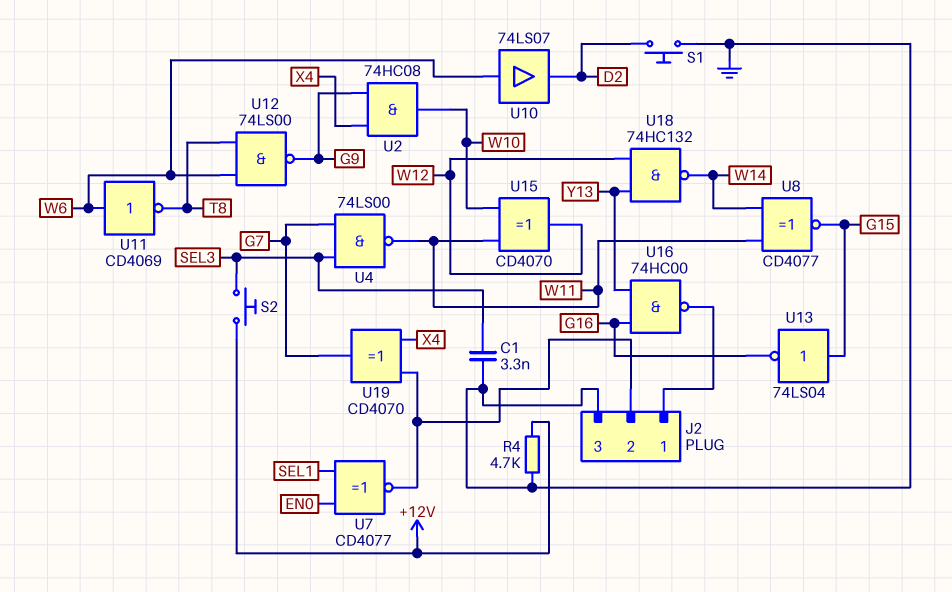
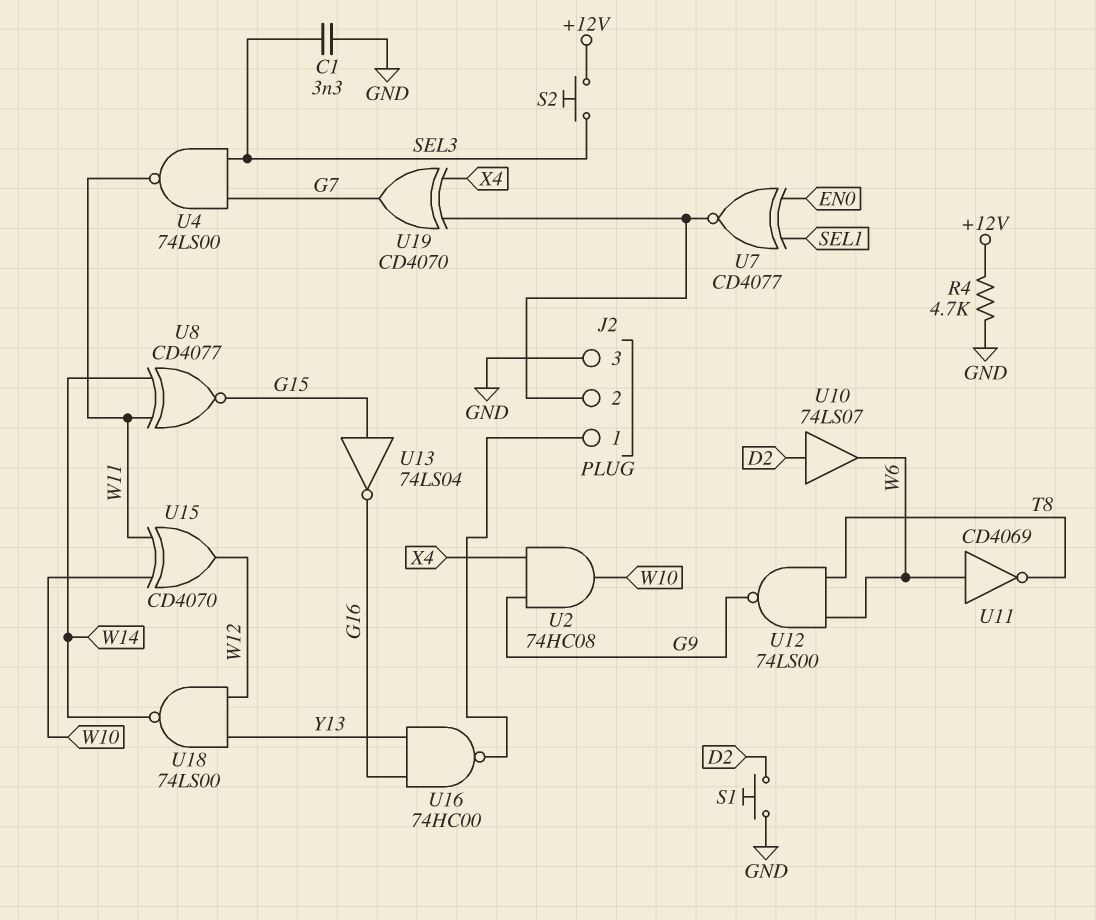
U10: buffer 74LS07 (in W6, out D2) -> buffer 74LS07 (in D2, out W6)
U18: NAND 74HC132 (in W12, in Y13, out W14) -> NAND 74LS00 (in W12, in Y13, out W14)

